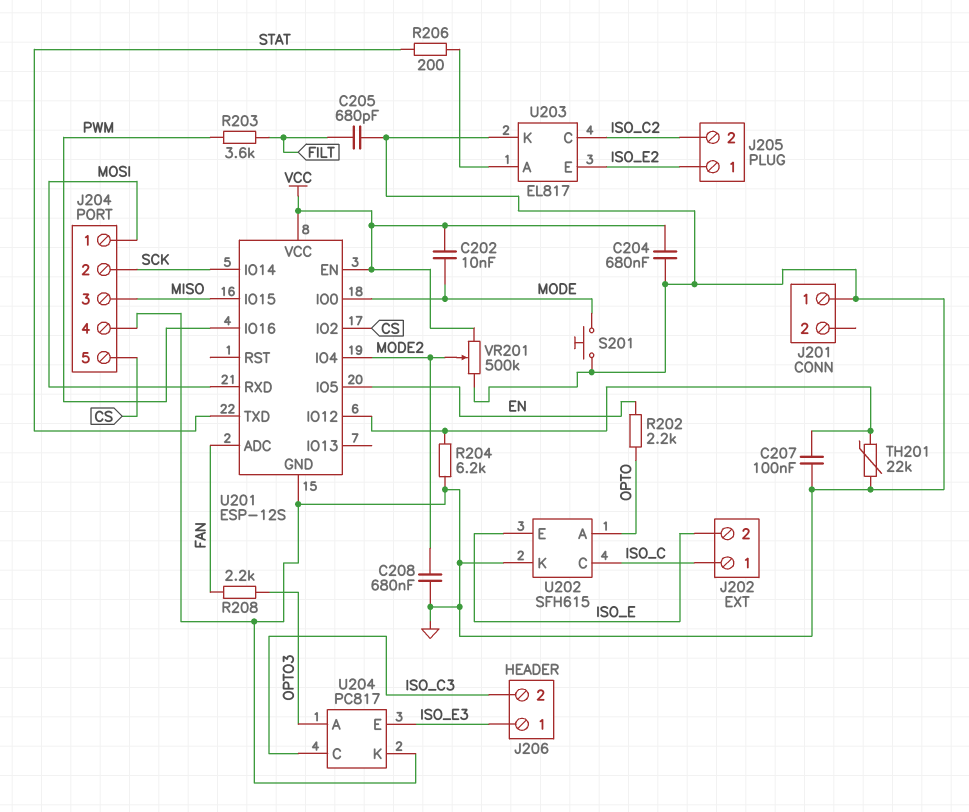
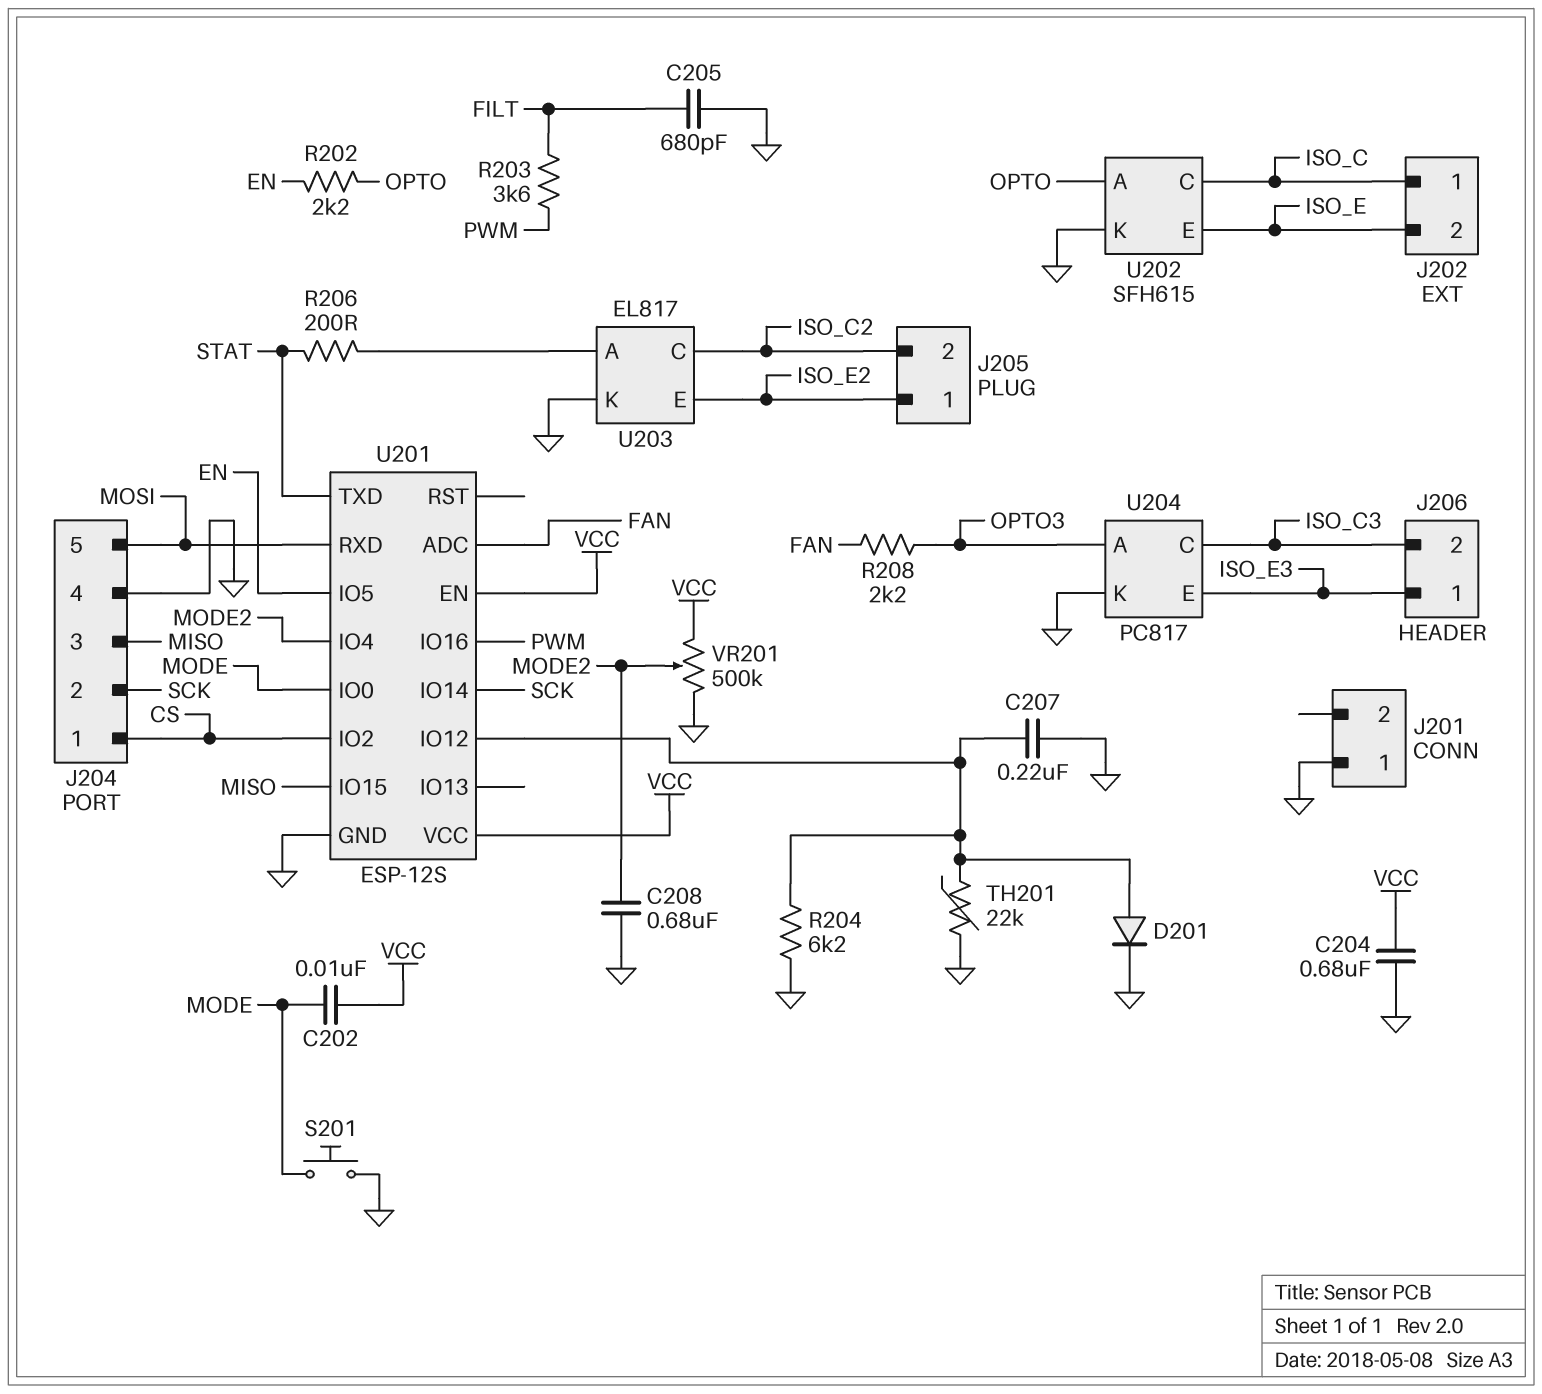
C207: 100nF (GND, U201/IO12) -> 220nF (GND, U201/IO12)
D201: none -> diode (A U201/IO12, K GND)
J204 pin 1: MOSI -> CS
J204 pin 5: CS -> MOSI

